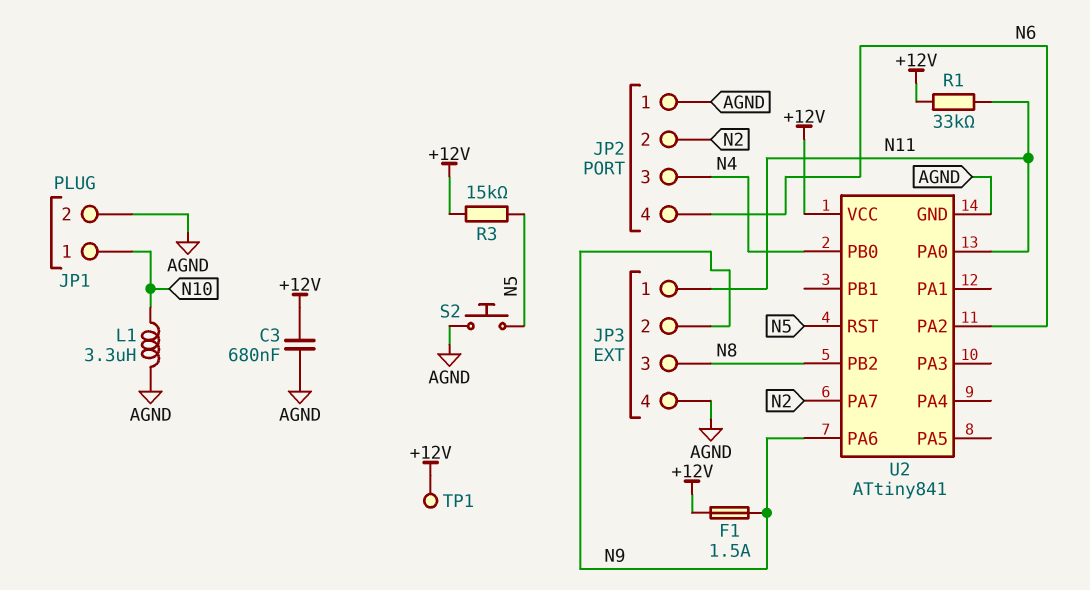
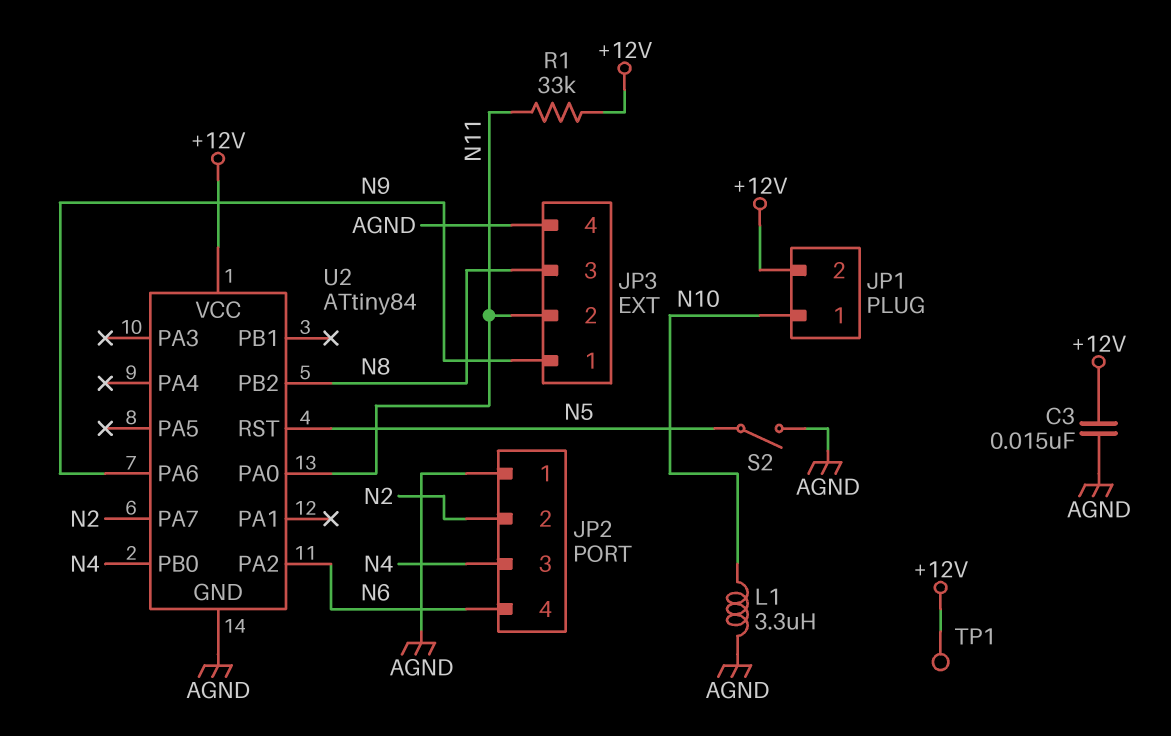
C3: 680nF (+12V, AGND) -> 15nF (+12V, AGND)
F1: 1.5A (+12V, N9) -> none
JP1 pin 2: AGND -> +12V
JP3 pin 1: N11 -> N9
JP3 pin 2: N9 -> N11
R3: 15k (+12V, N5) -> none
S2: button (AGND, N5) -> switch (AGND, N5)
U2: ATtiny841 -> ATtiny84

